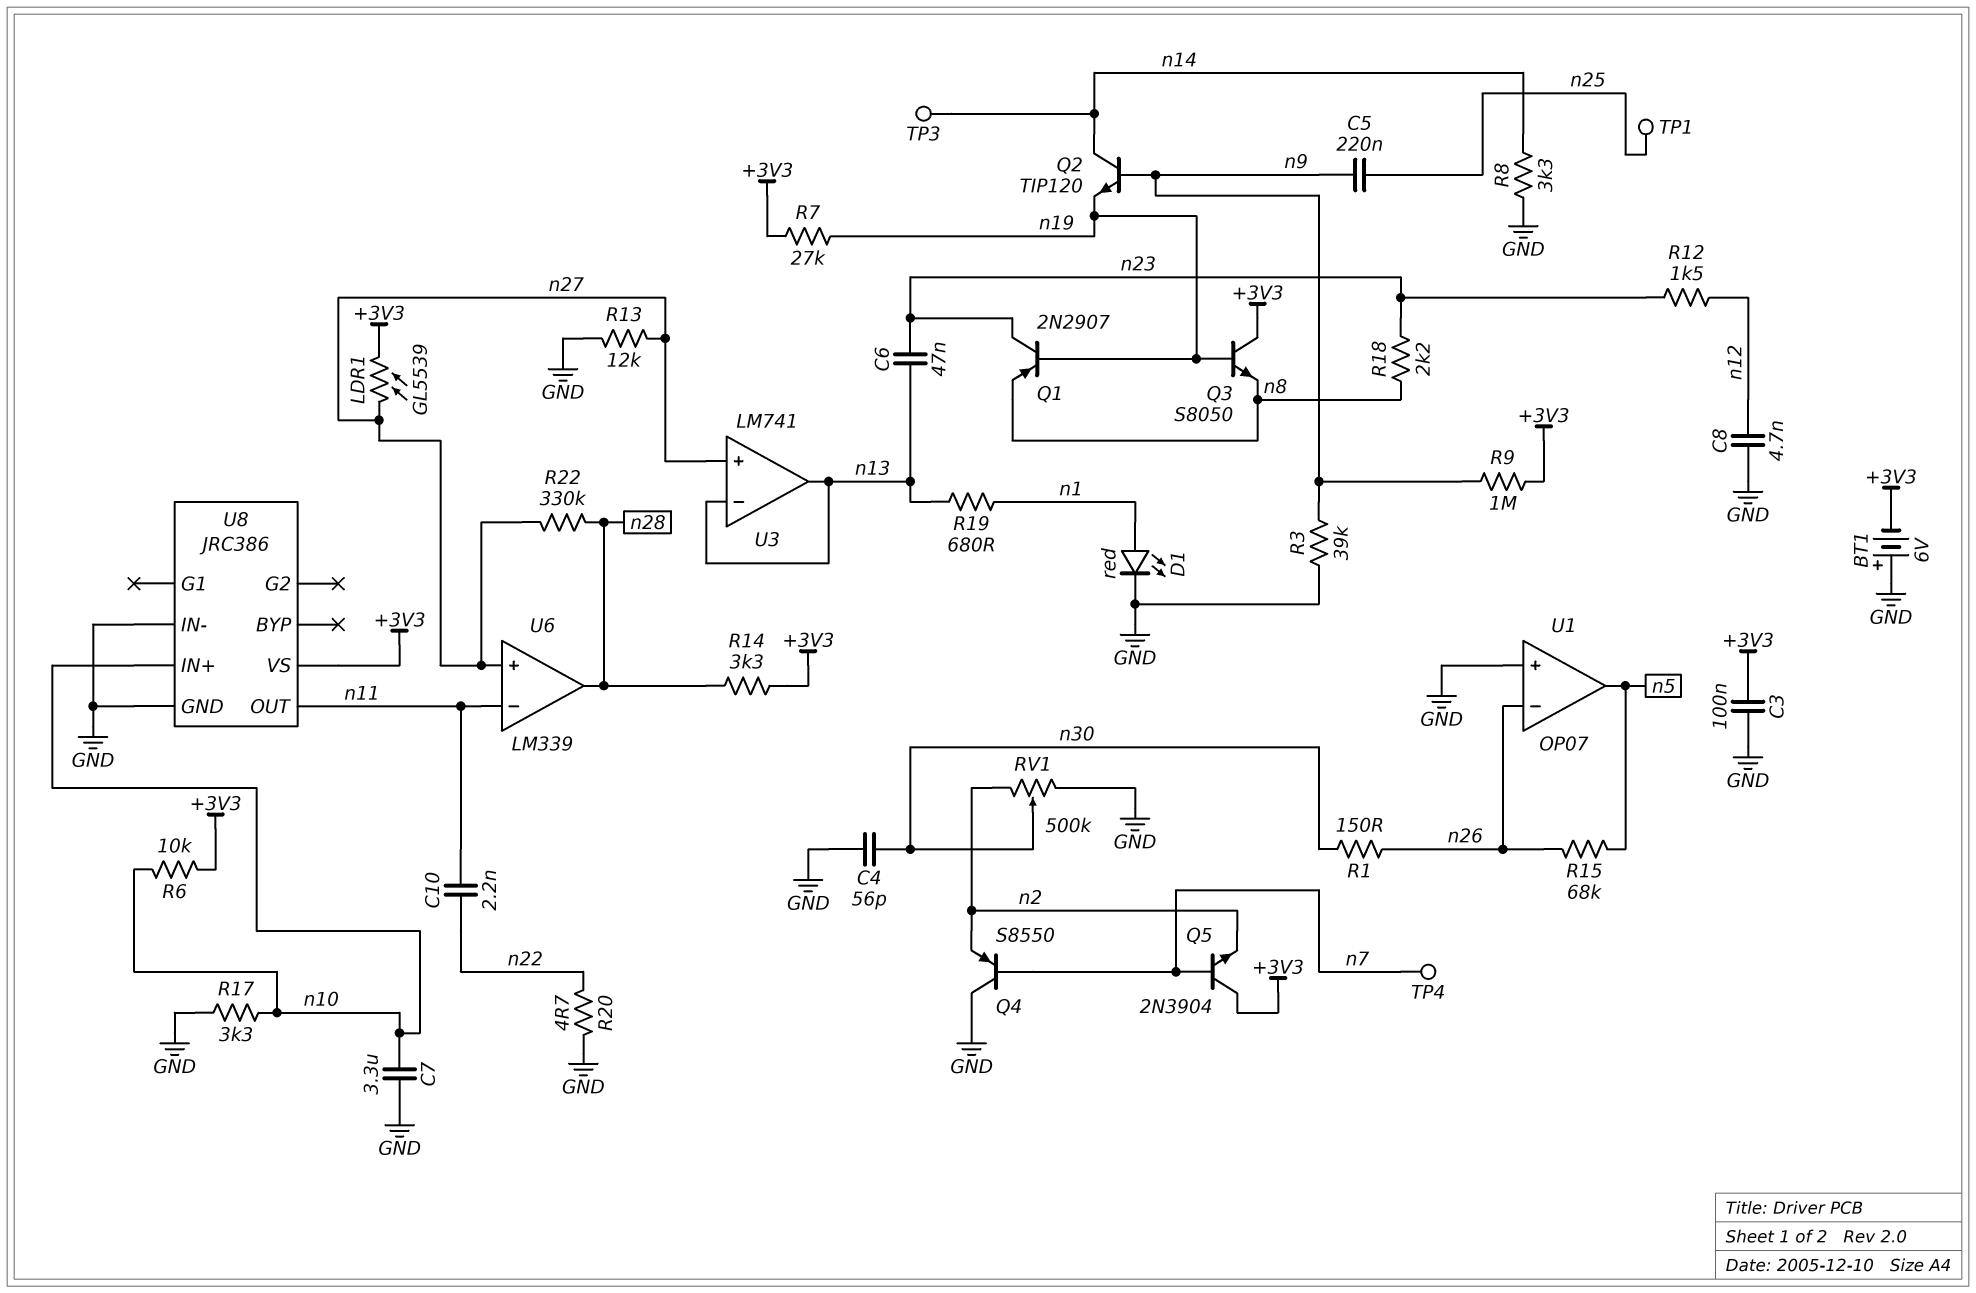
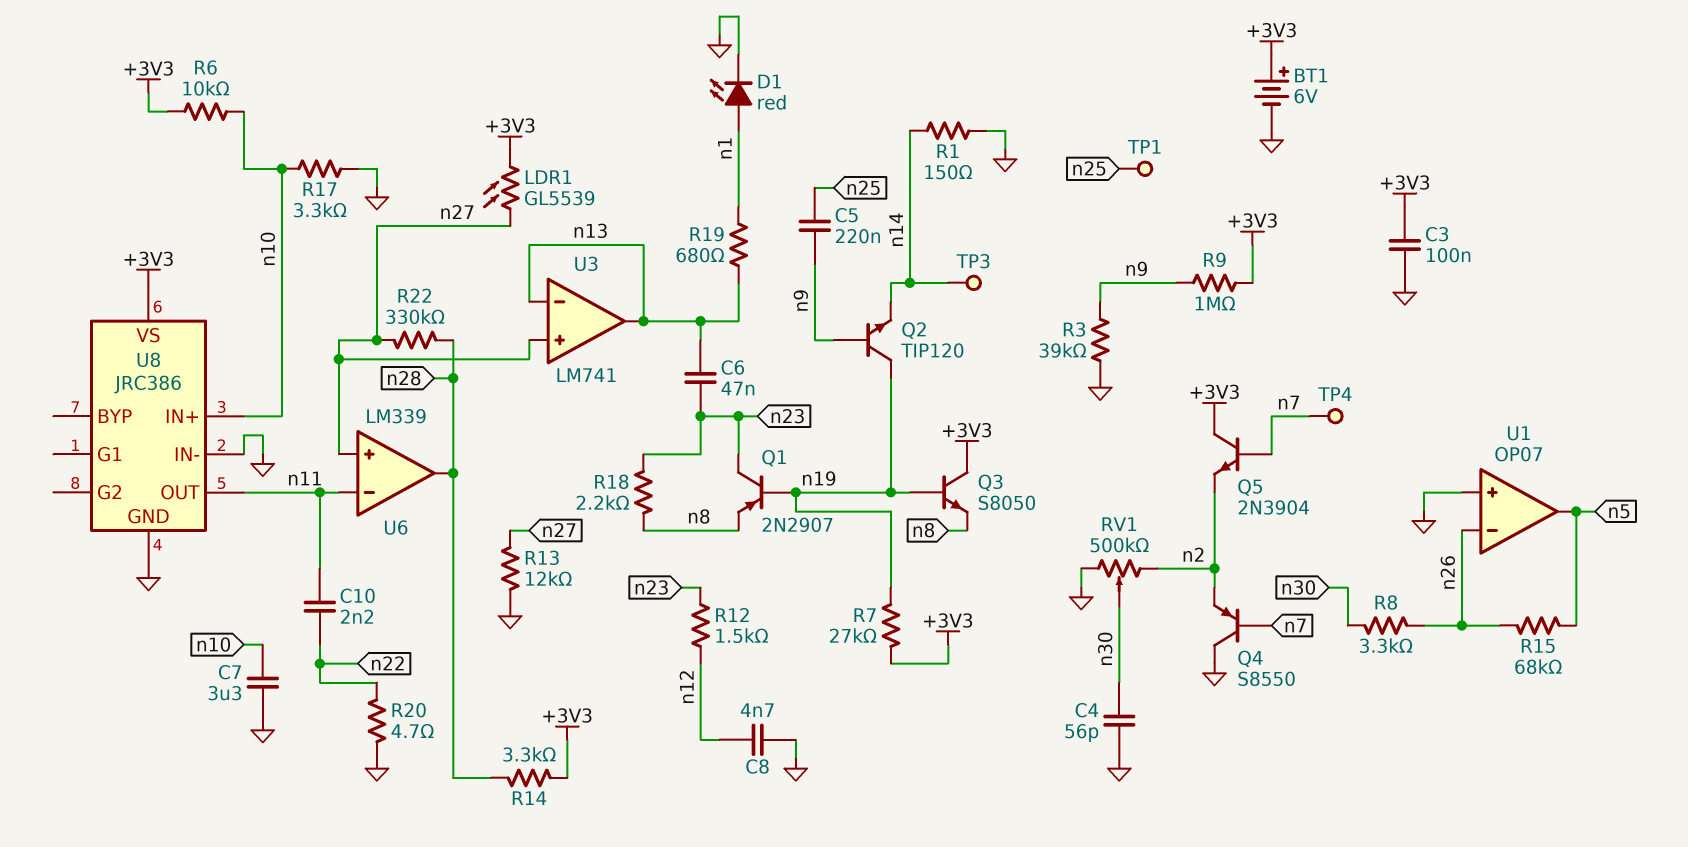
BT1: 6V (plus GND, minus +3V3) -> 6V (plus +3V3, minus GND)
Q2: NPN TIP120 (B n9, C n14, E n19) -> NPN TIP120 (B n9, C n19, E n14)
R1: 150 (n26, n30) -> 150 (GND, n14)
R8: 3.3k (GND, n14) -> 3.3k (n26, n30)

